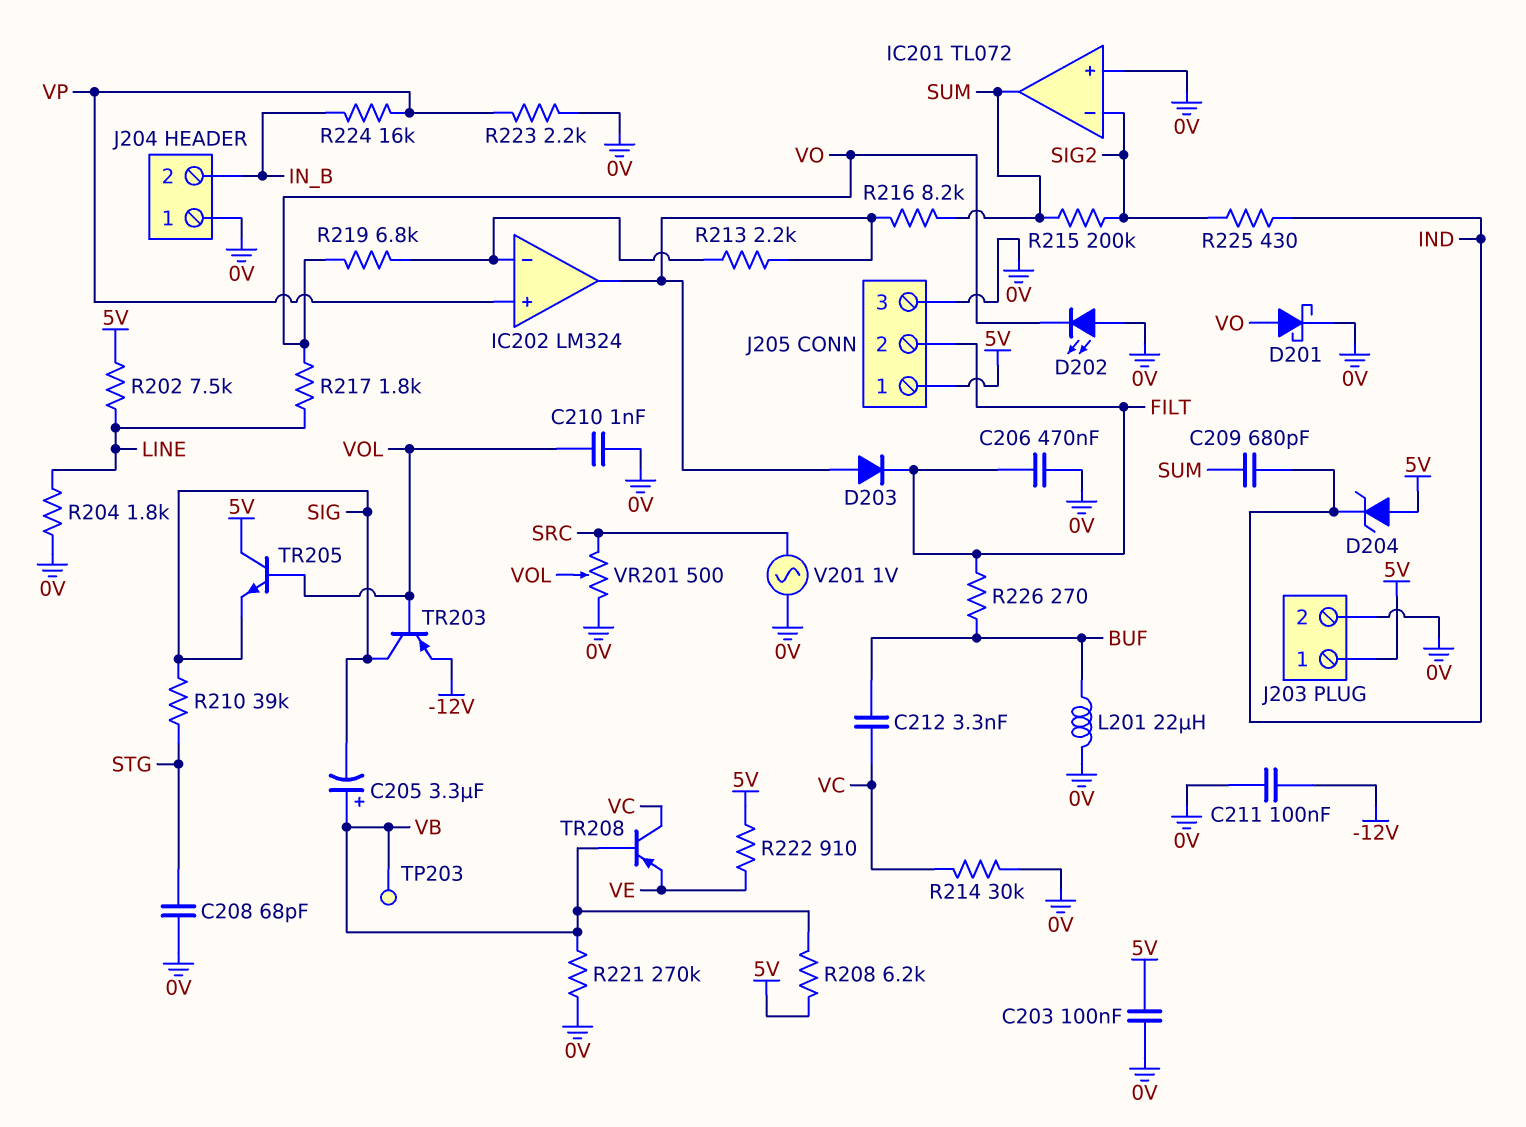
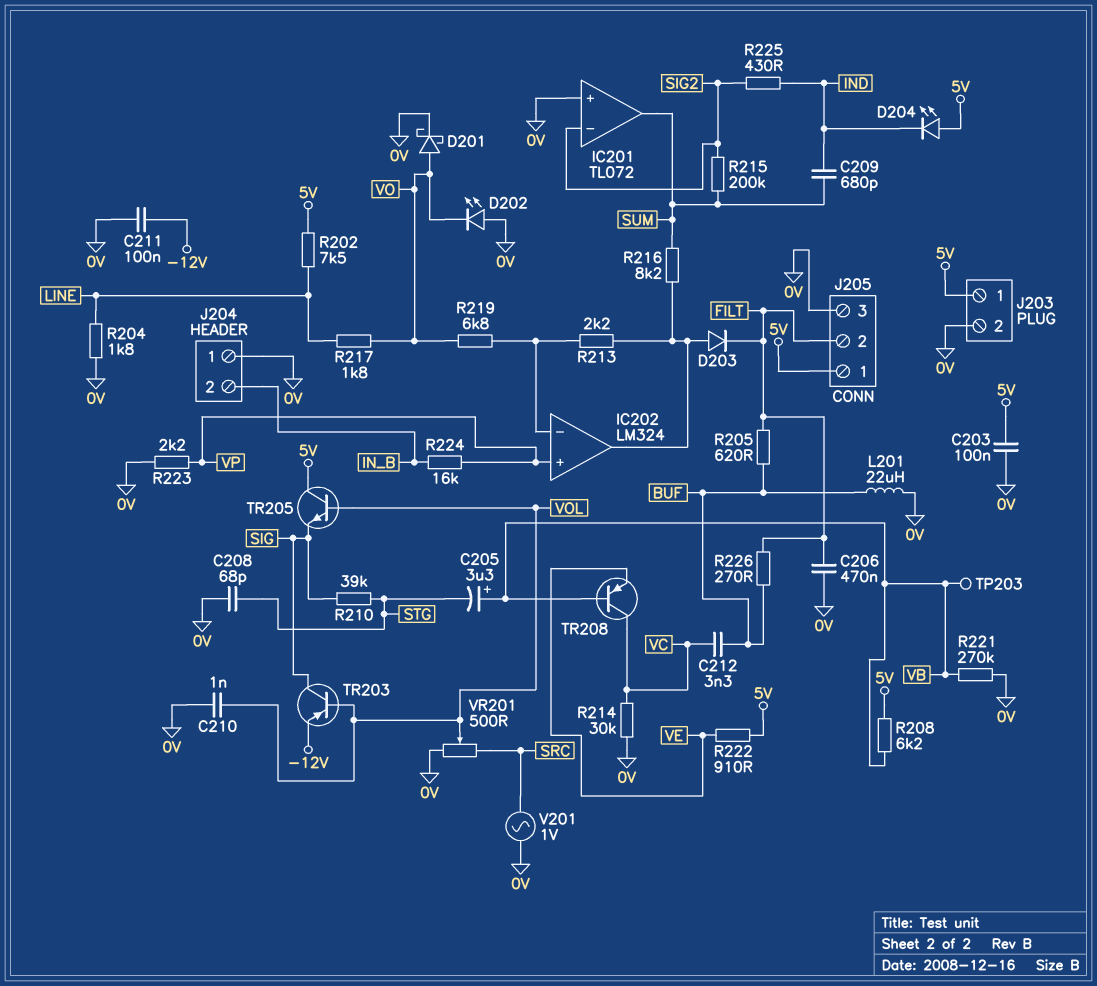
C205: 3.3uF (plus VB, minus SIG) -> 3.3uF (plus VB, minus STG)
D204: zener (A 5V, K IND) -> LED (A 5V, K IND)
R205: none -> 620 (BUF, FILT)

